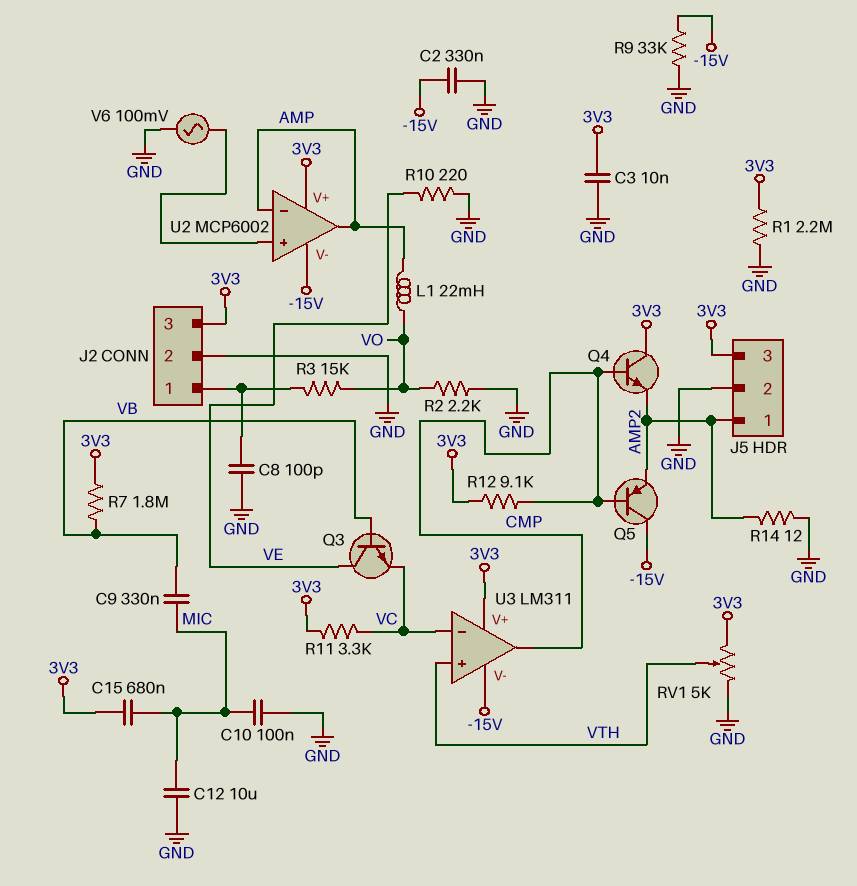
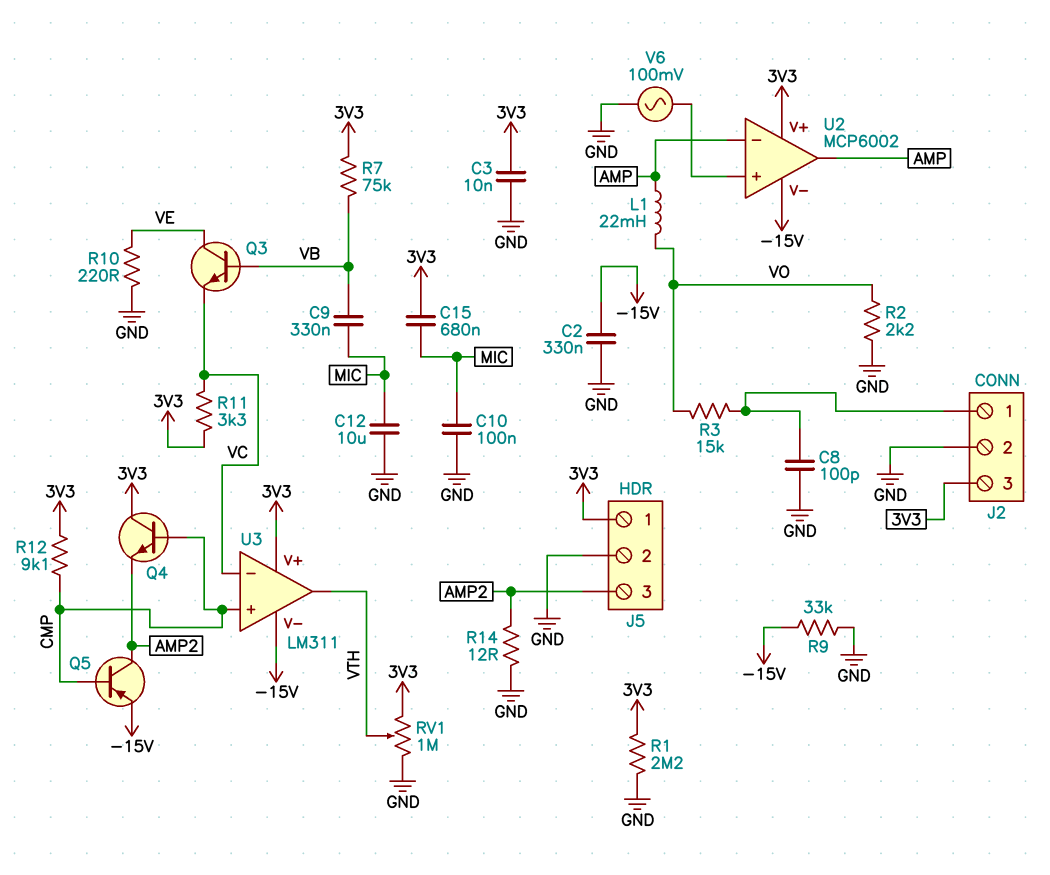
J5 pin 1: AMP2 -> 3V3
J5 pin 3: 3V3 -> AMP2
Q5: PNP (B CMP, C -15V, E AMP2) -> PNP (B CMP, C AMP2, E -15V)
R7: 1.8M (3V3, VB) -> 75k (3V3, VB)
RV1: 5k (3V3, GND, wiper VTH) -> 1M (3V3, GND, wiper VTH)
U3 pin in+: VTH -> CMP
U3 pin out: CMP -> VTH

